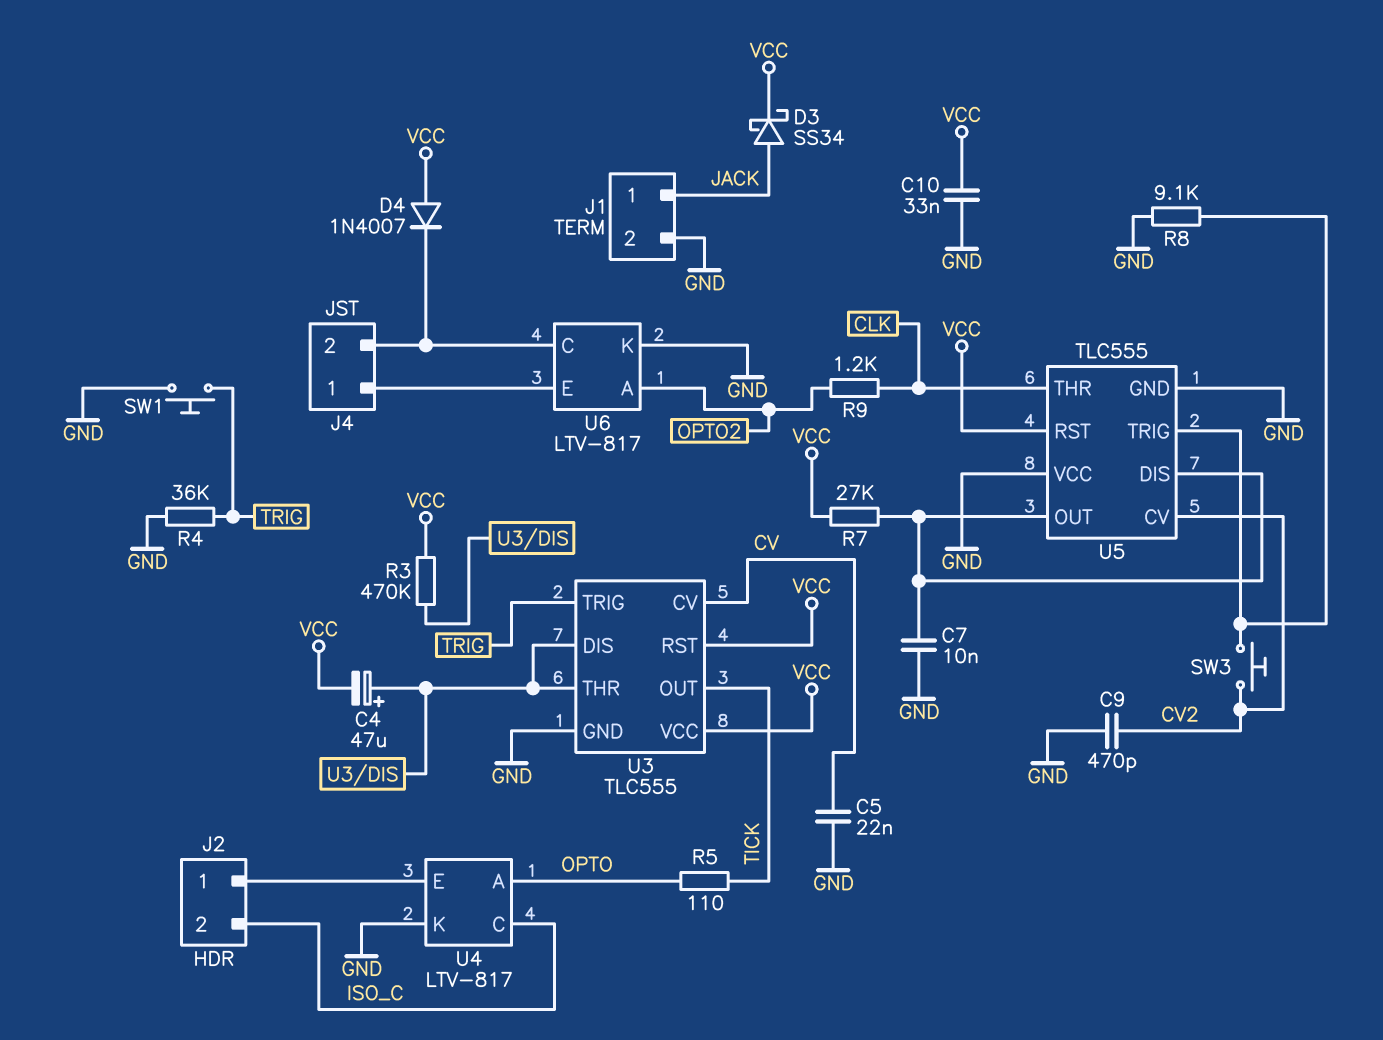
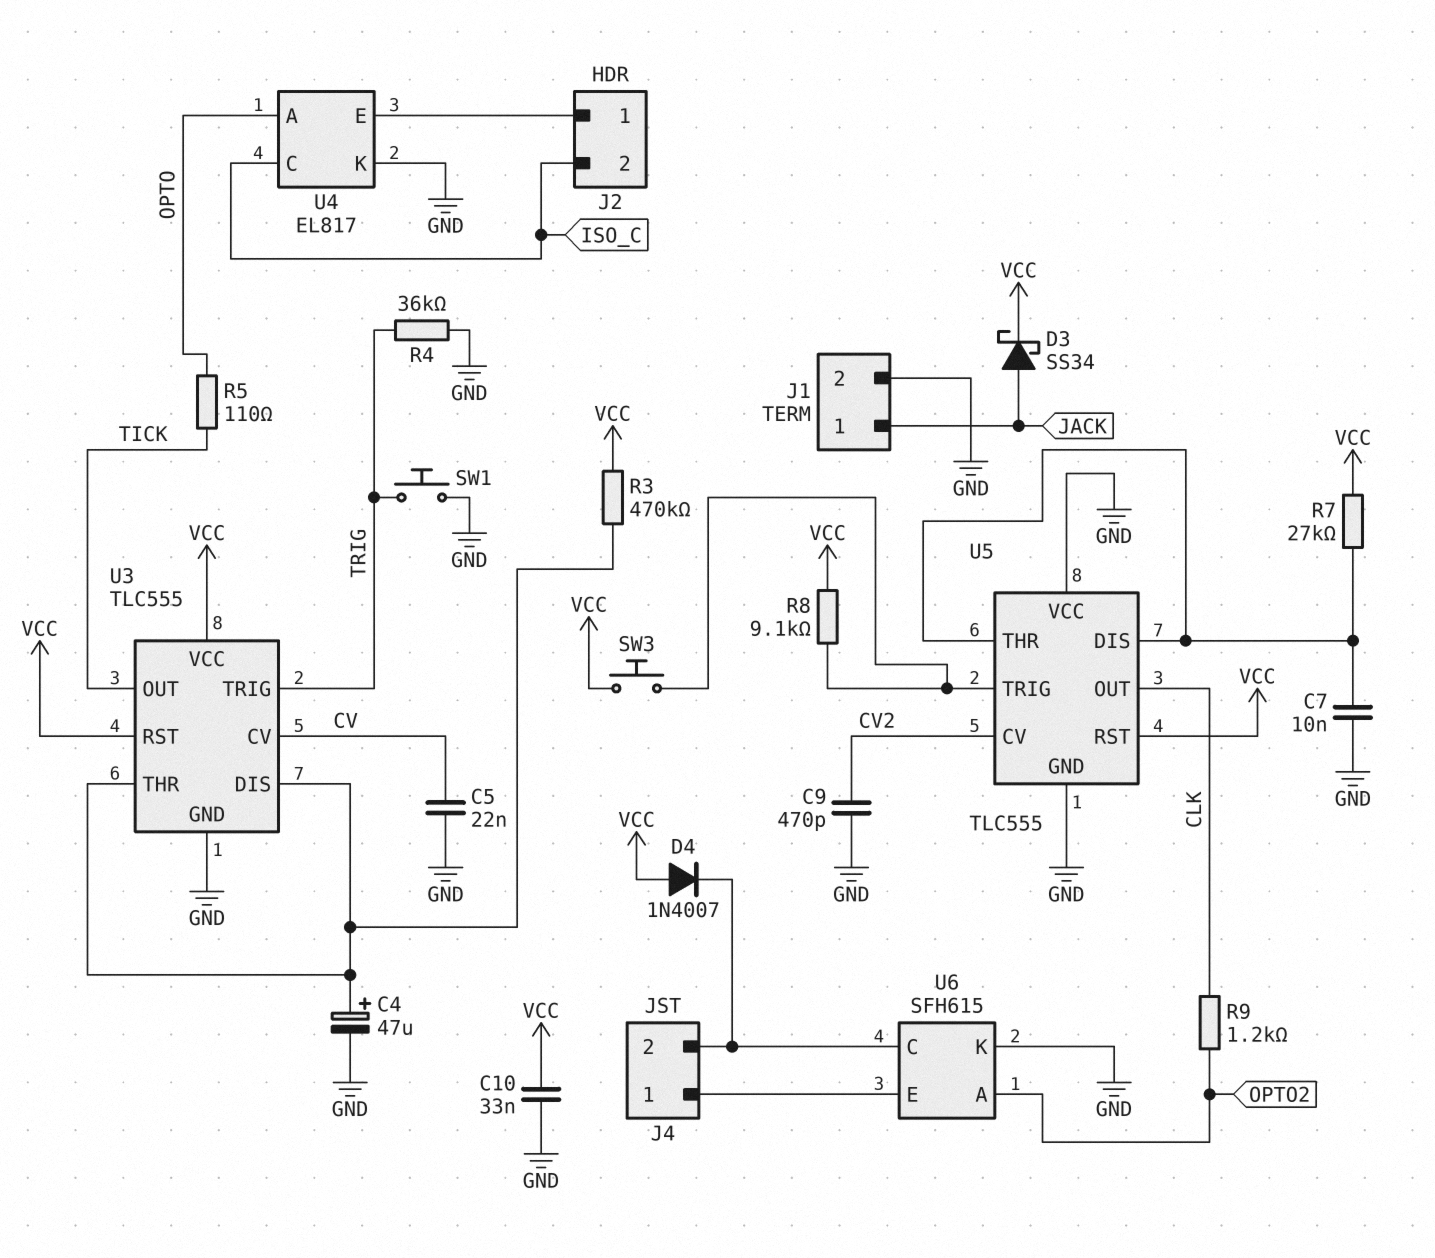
C4: 47uF (plus U3/DIS, minus VCC) -> 47uF (plus U3/DIS, minus GND)
R8: 9.1k (GND, U5/TRIG) -> 9.1k (U5/TRIG, VCC)
SW3: button (CV2, U5/TRIG) -> button (U5/TRIG, VCC)
U4: LTV-817 -> EL817
U5 pin OUT: U5/DIS -> CLK
U5 pin THR: CLK -> U5/DIS
U6: LTV-817 -> SFH615

